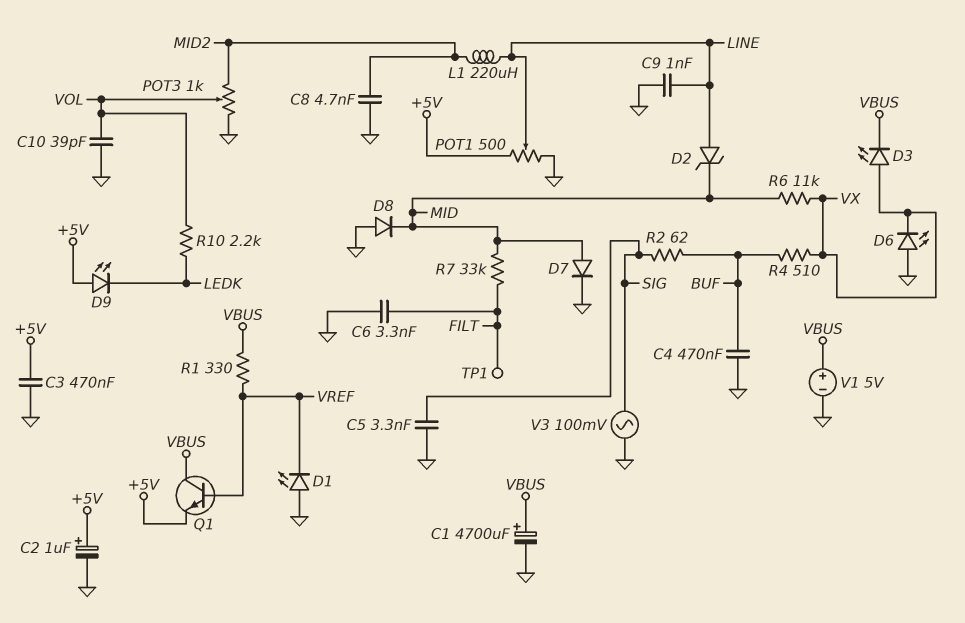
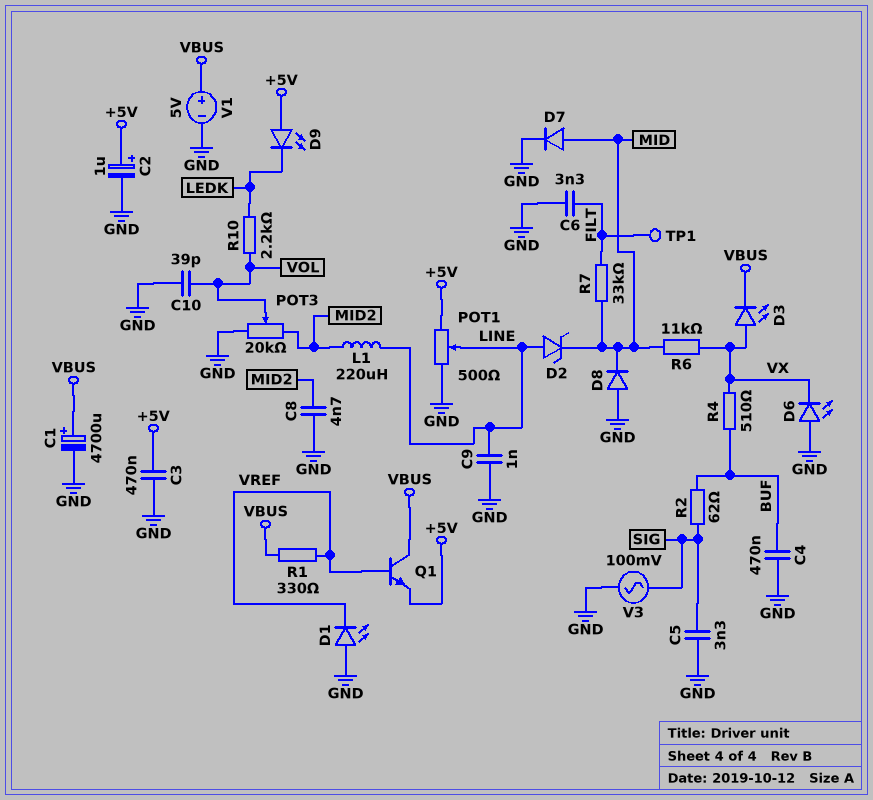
POT3: 1k (GND, MID2, wiper VOL) -> 20k (GND, MID2, wiper VOL)

